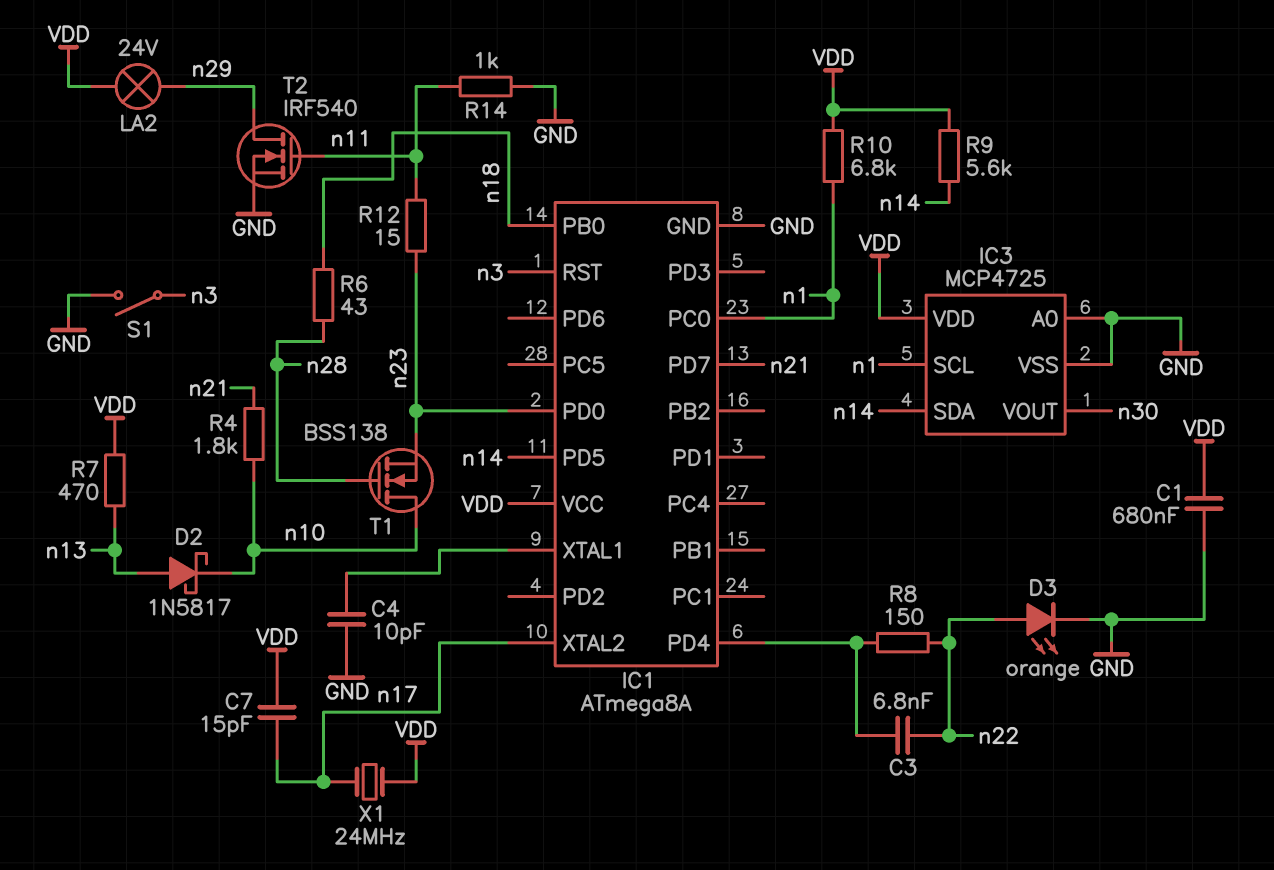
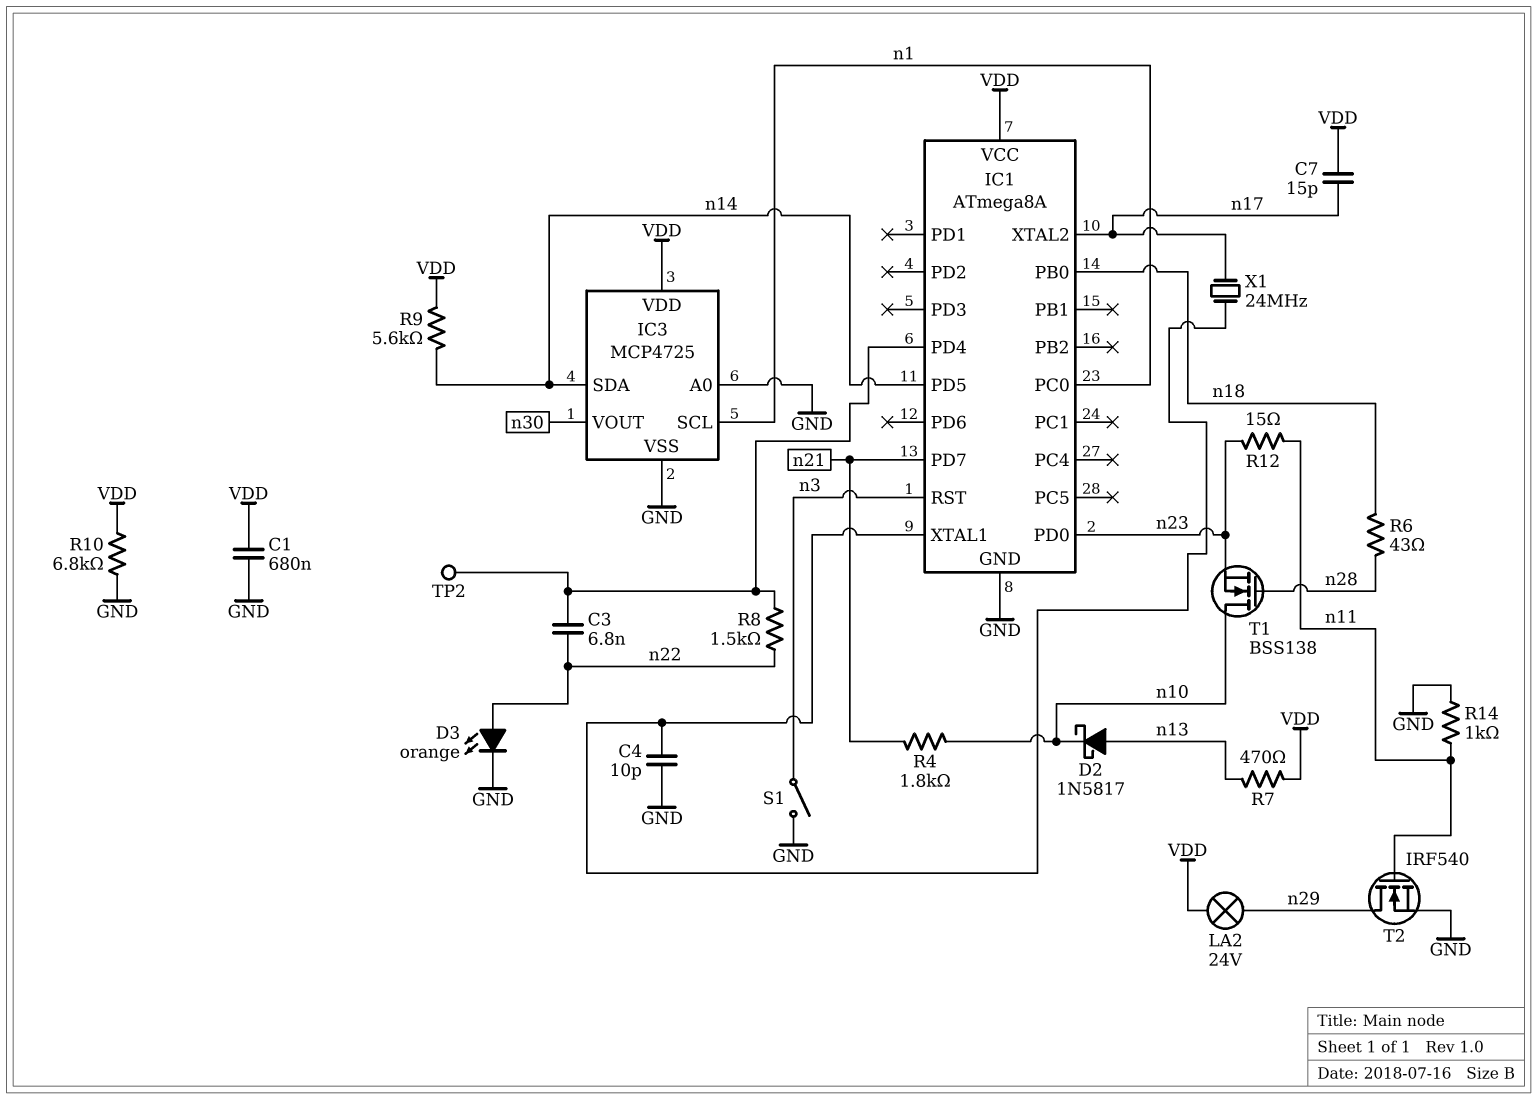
R8: 150 (IC1/PD4, n22) -> 1.5k (IC1/PD4, n22)
R10: 6.8k (VDD, n1) -> 6.8k (GND, VDD)
TP2: none -> test point (IC1/PD4)
X1: 24MHz (VDD, n17) -> 24MHz (IC1/XTAL1, n17)

